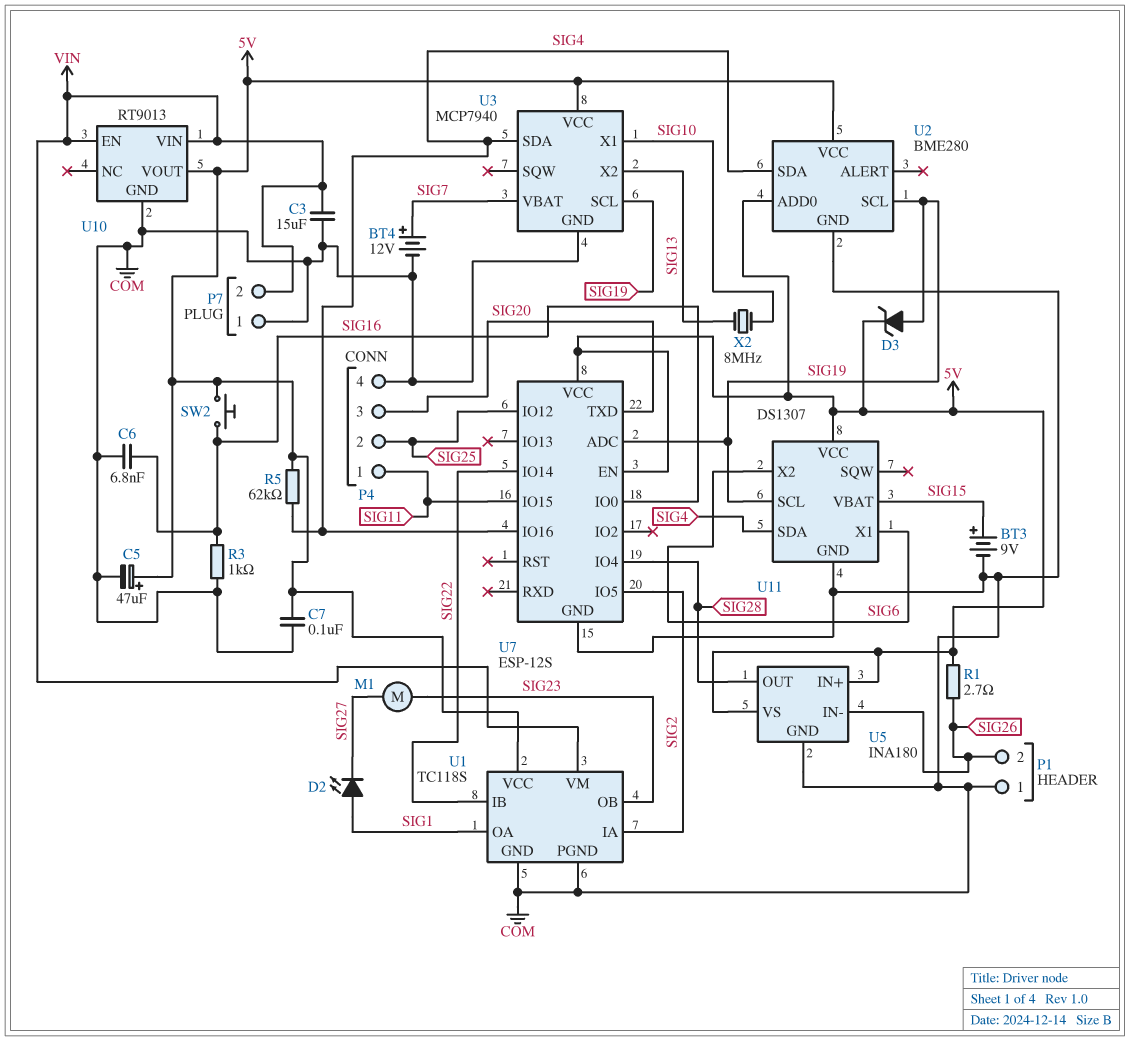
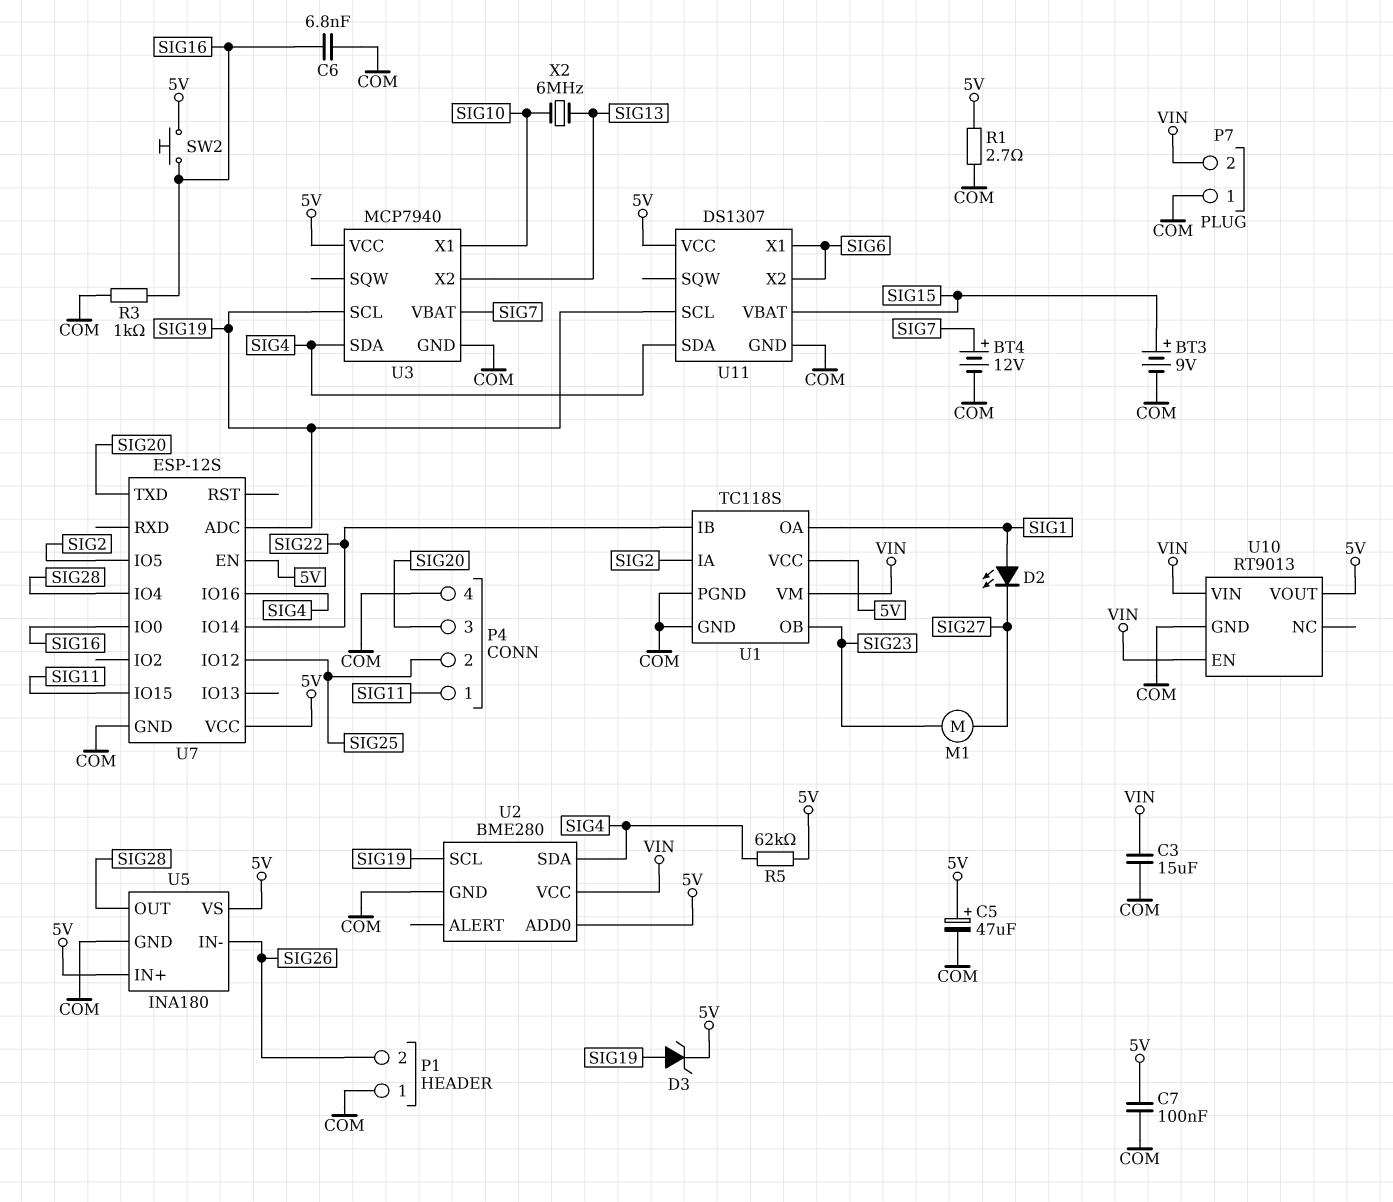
R1: 2.7 (5V, SIG26) -> 2.7 (5V, COM)
U2 pin VCC: 5V -> VIN
X2: 8MHz (SIG10, SIG13) -> 6MHz (SIG10, SIG13)

